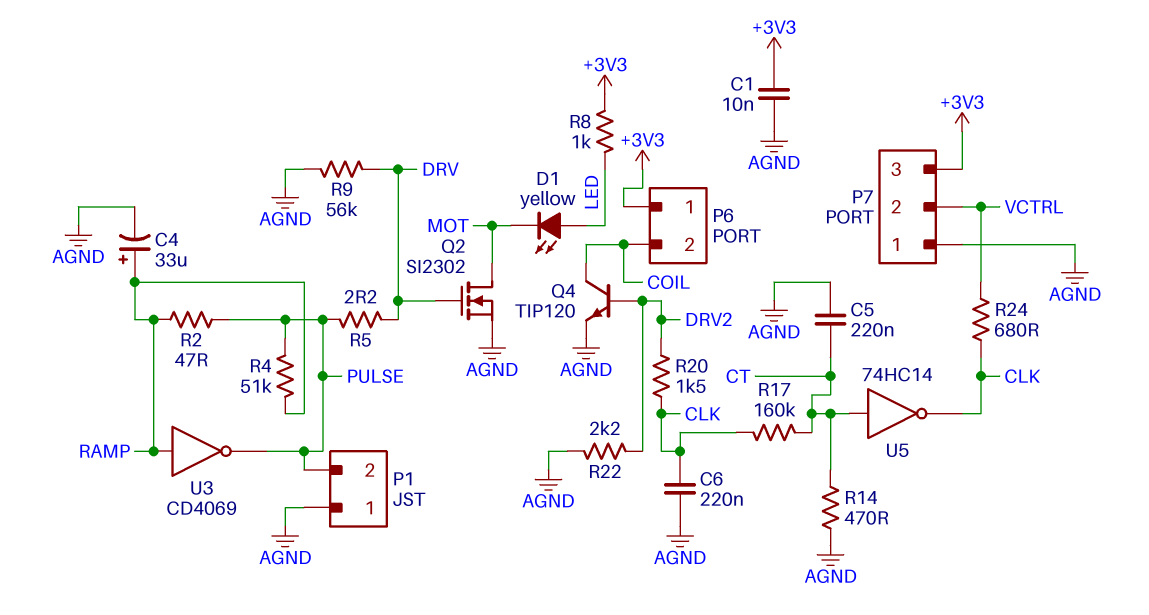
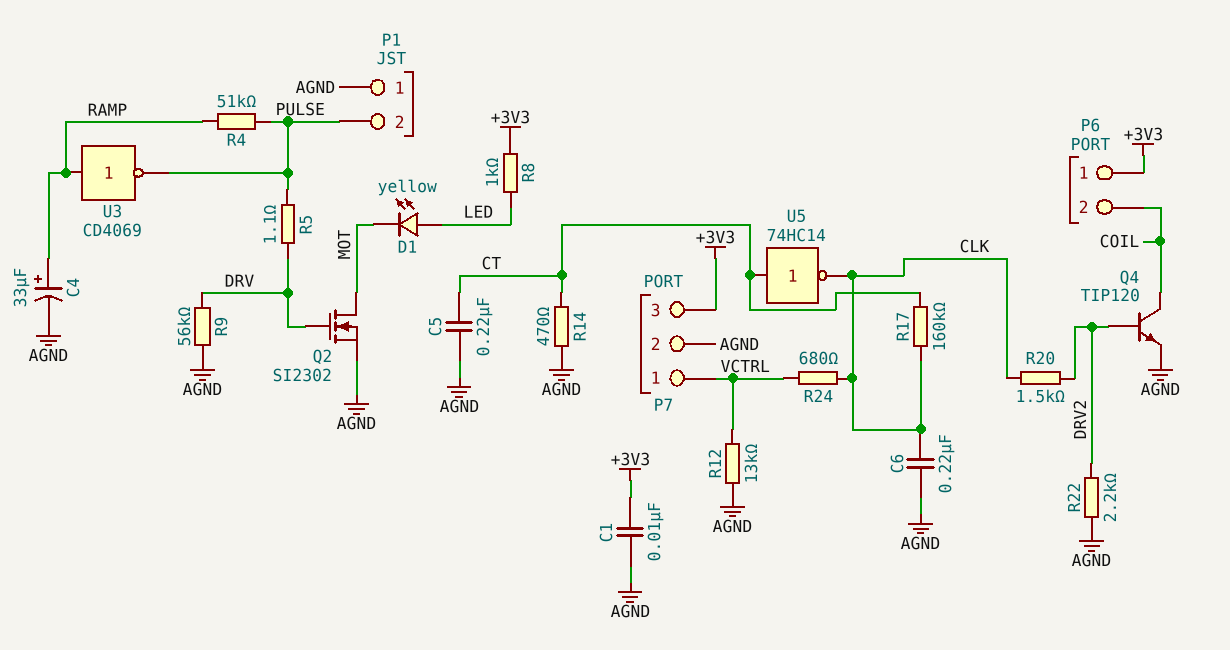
P7 pin 1: AGND -> VCTRL
P7 pin 2: VCTRL -> AGND
R2: 47 (PULSE, RAMP) -> none
R5: 2.2 (DRV, PULSE) -> 1.1 (DRV, PULSE)
R12: none -> 13k (AGND, VCTRL)

